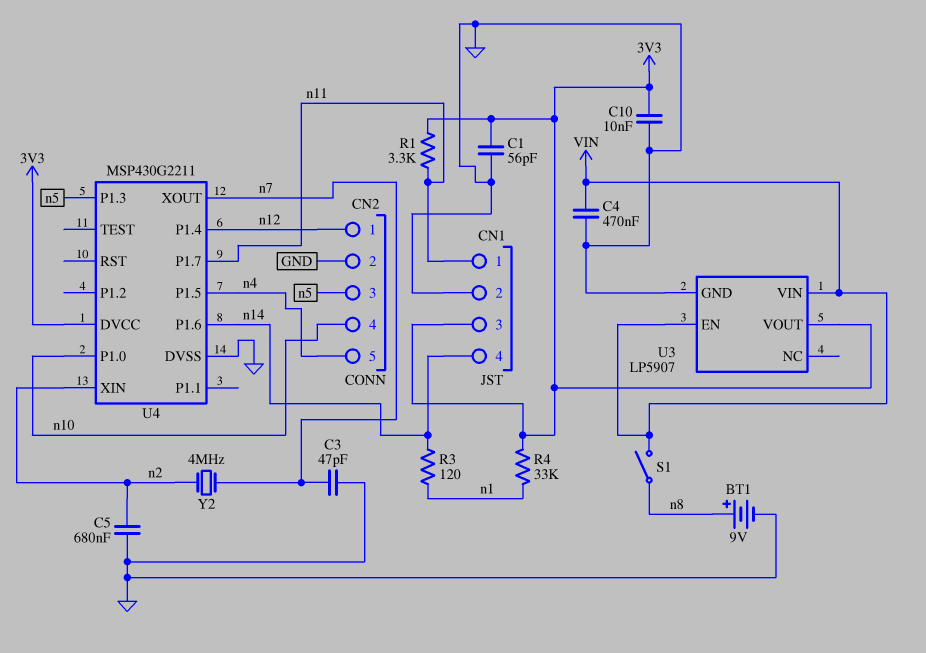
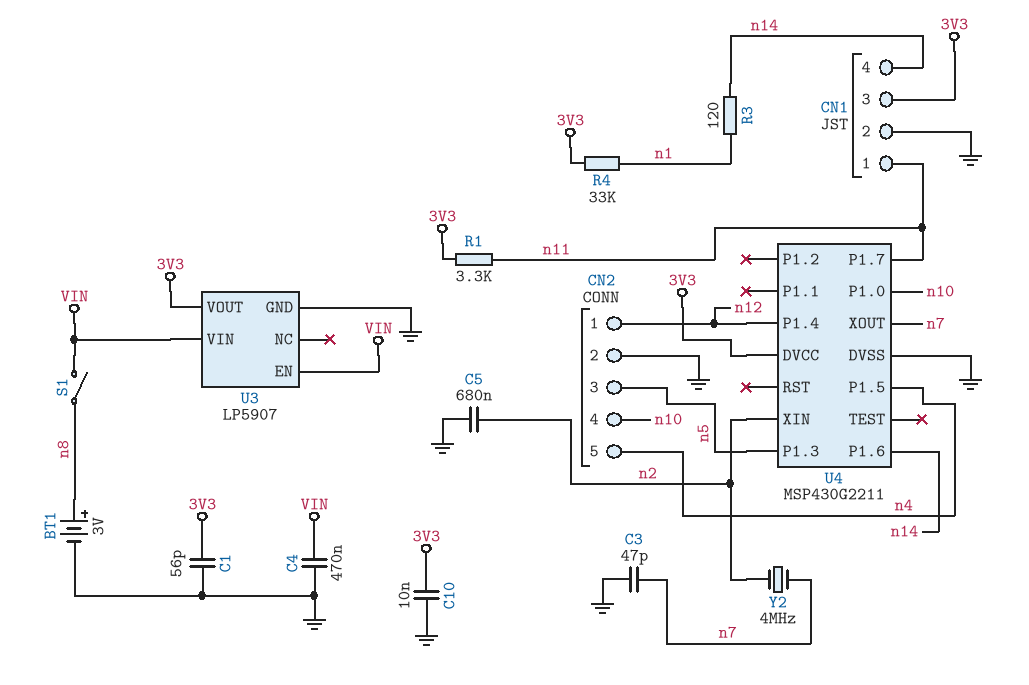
BT1: 9V (plus n8, minus GND) -> 3V (plus n8, minus GND)

